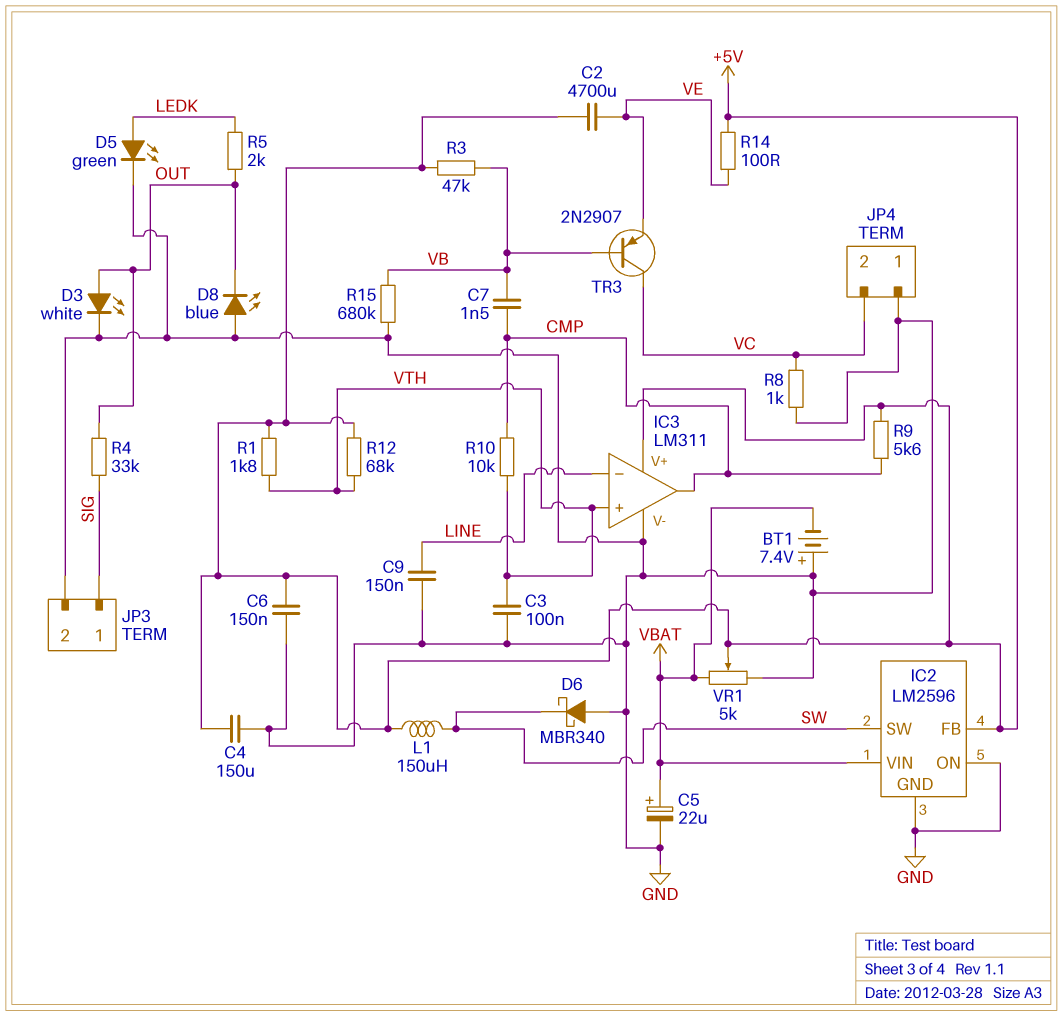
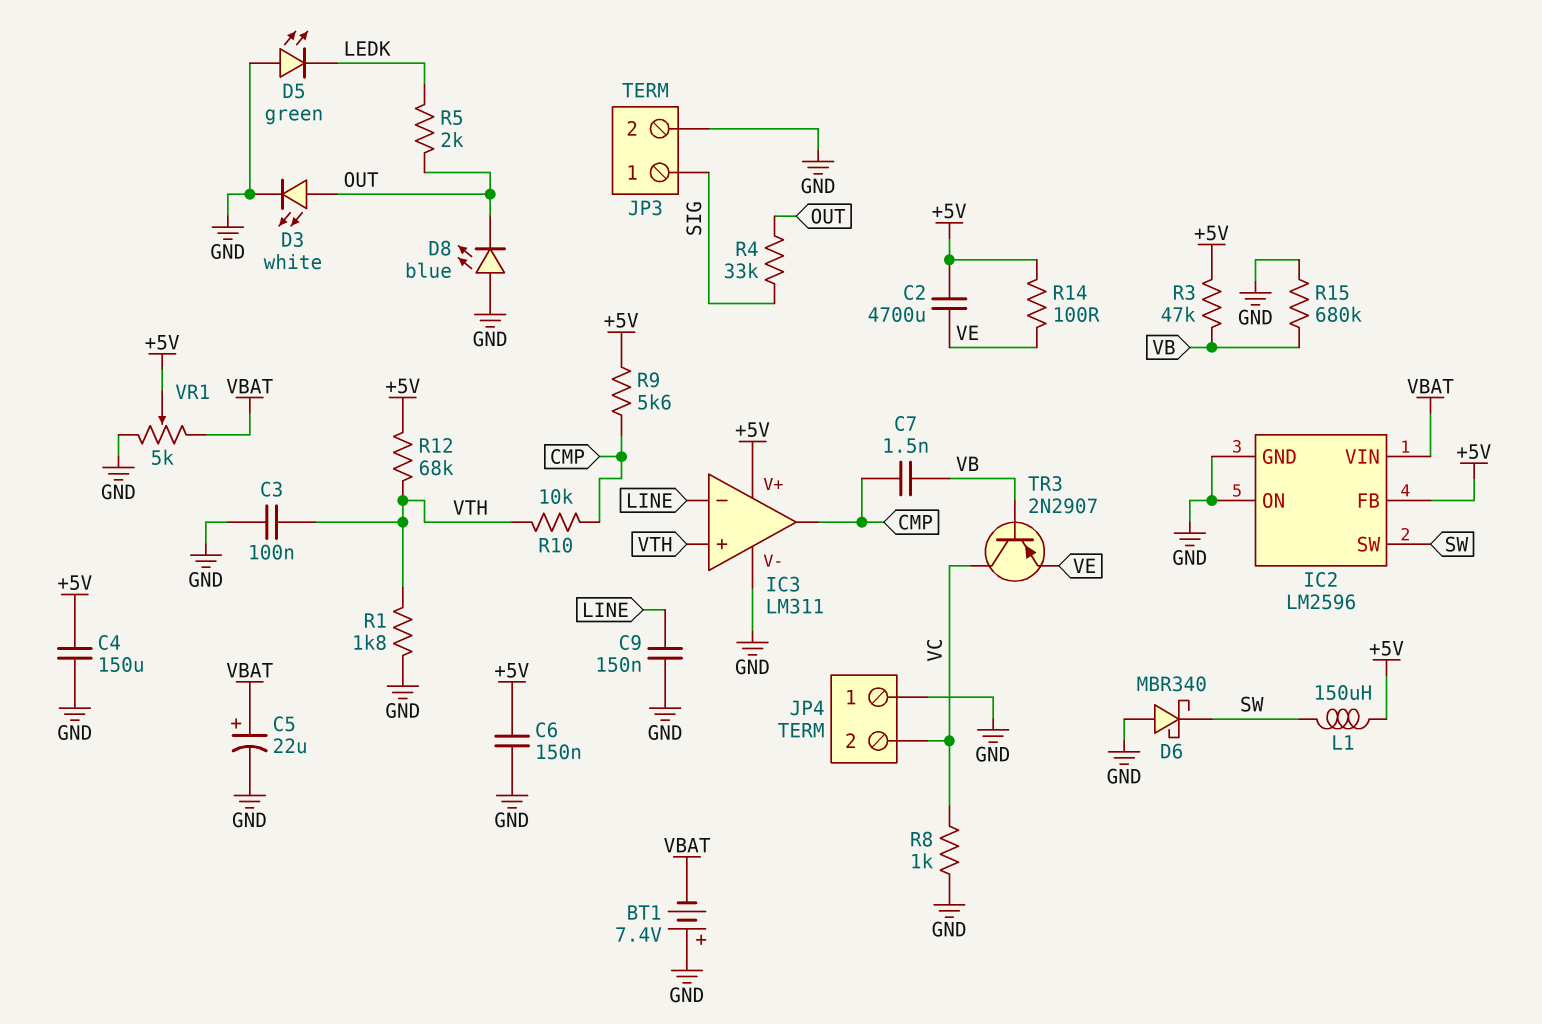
D5: LED green (A LEDK, K GND) -> LED green (A GND, K LEDK)
R1: 1.8k (+5V, VTH) -> 1.8k (GND, VTH)

